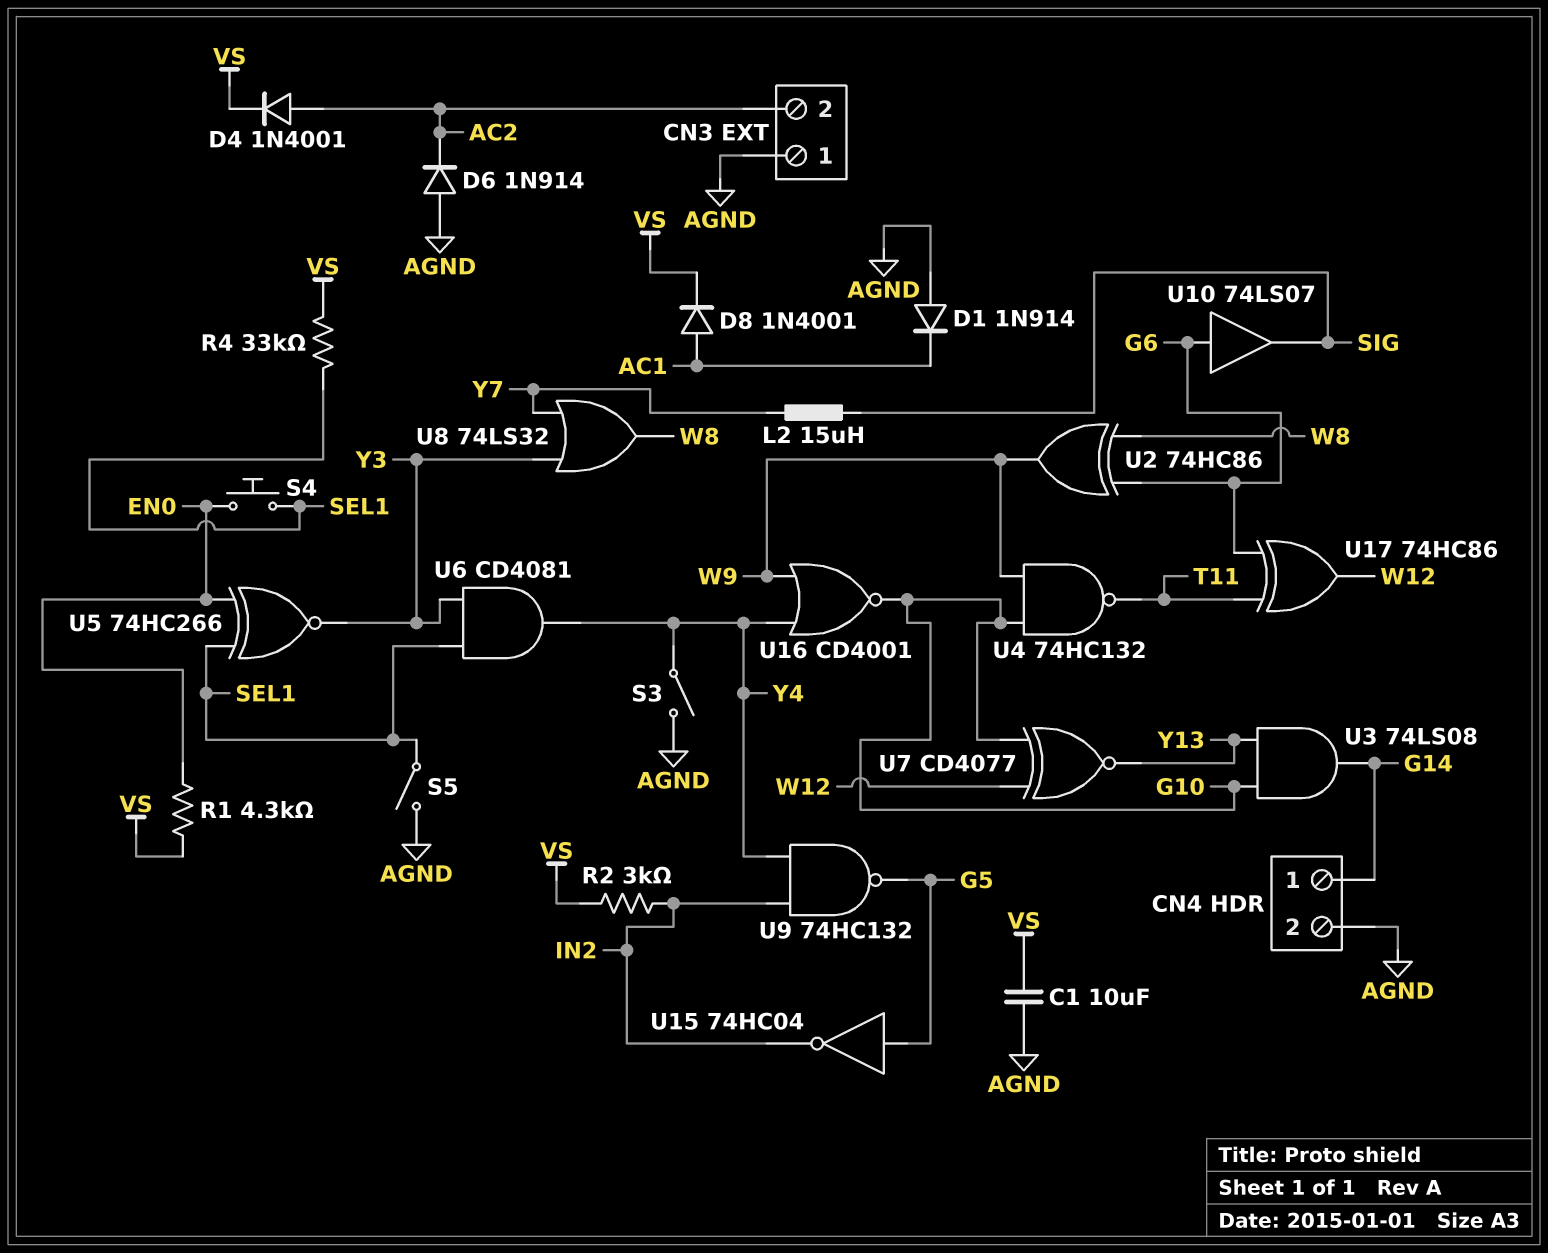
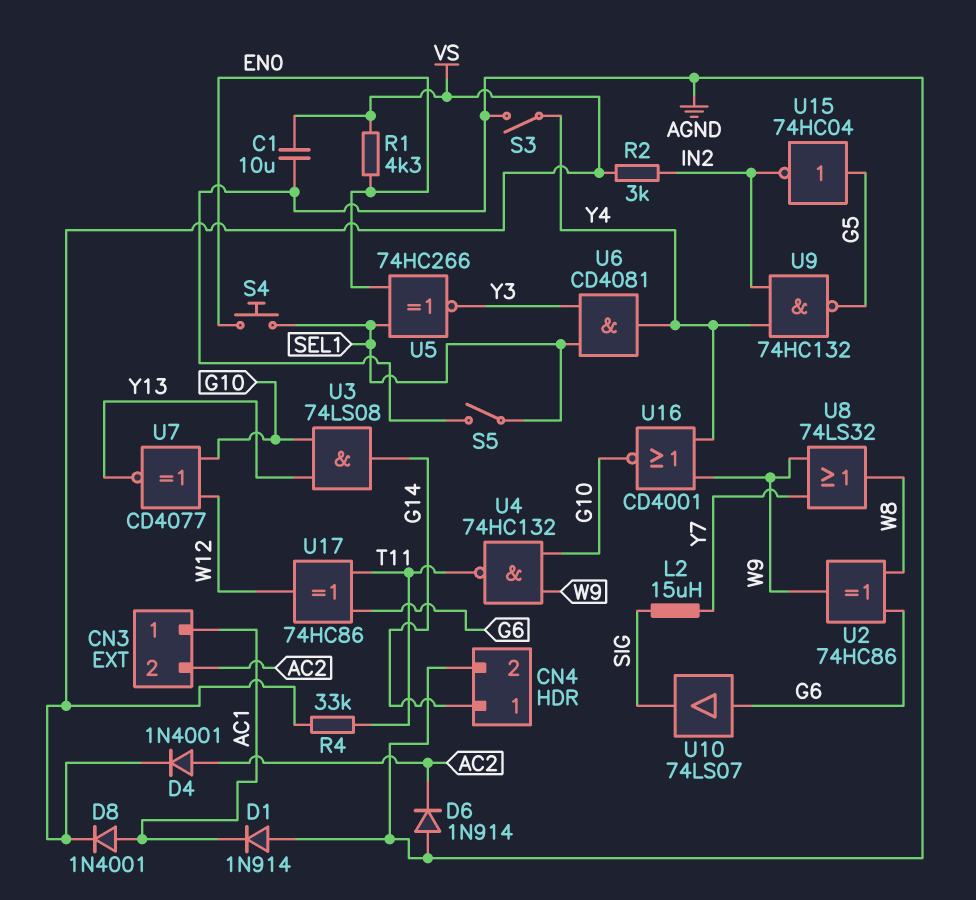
CN3 pin 1: AGND -> AC1
R4: 33k (SEL1, VS) -> 33k (T11, VS)
U8: OR 74LS32 (in Y3, in Y7, out W8) -> OR 74LS32 (in W9, in Y7, out W8)

